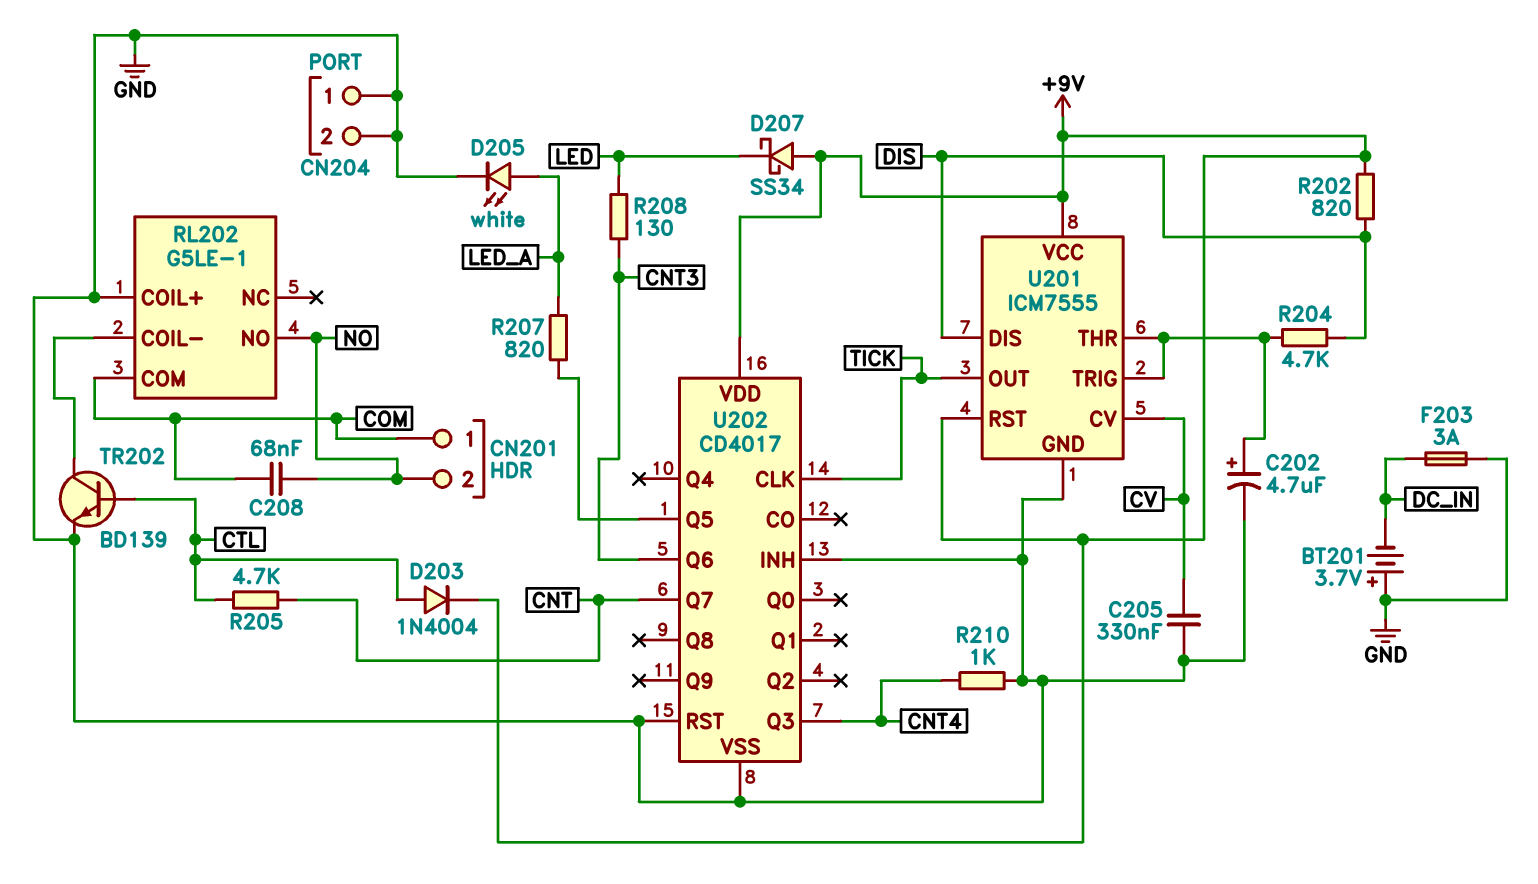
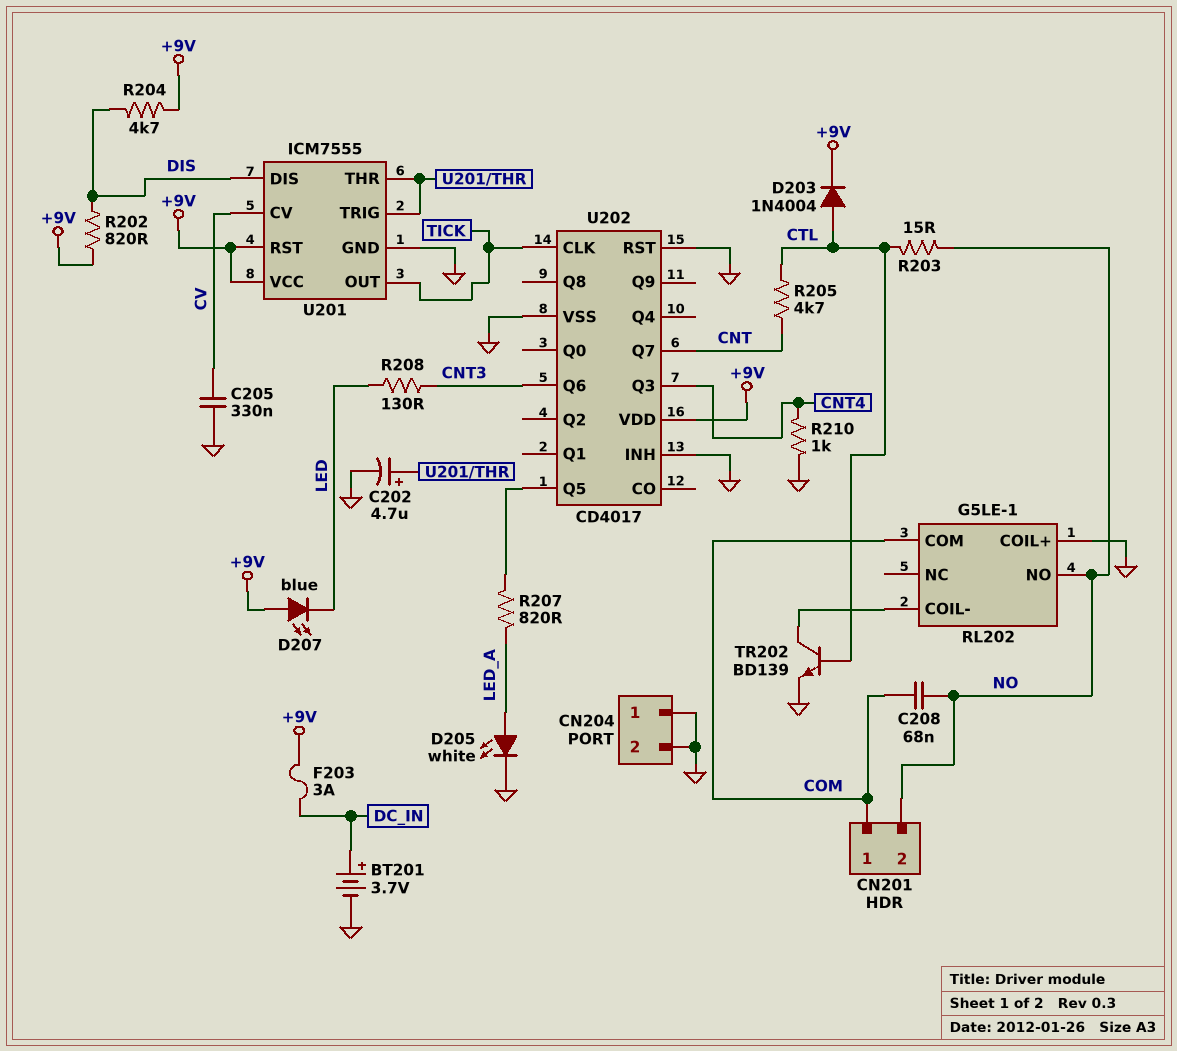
BT201: 3.7V (plus GND, minus DC_IN) -> 3.7V (plus DC_IN, minus GND)
D207: schottky SS34 (A +9V, K LED) -> LED blue (A +9V, K LED)
F203: 3A (DC_IN, GND) -> 3A (+9V, DC_IN)
R203: none -> 15 (CTL, NO)
R204: 4.7k (DIS, U201/THR) -> 4.7k (+9V, DIS)

